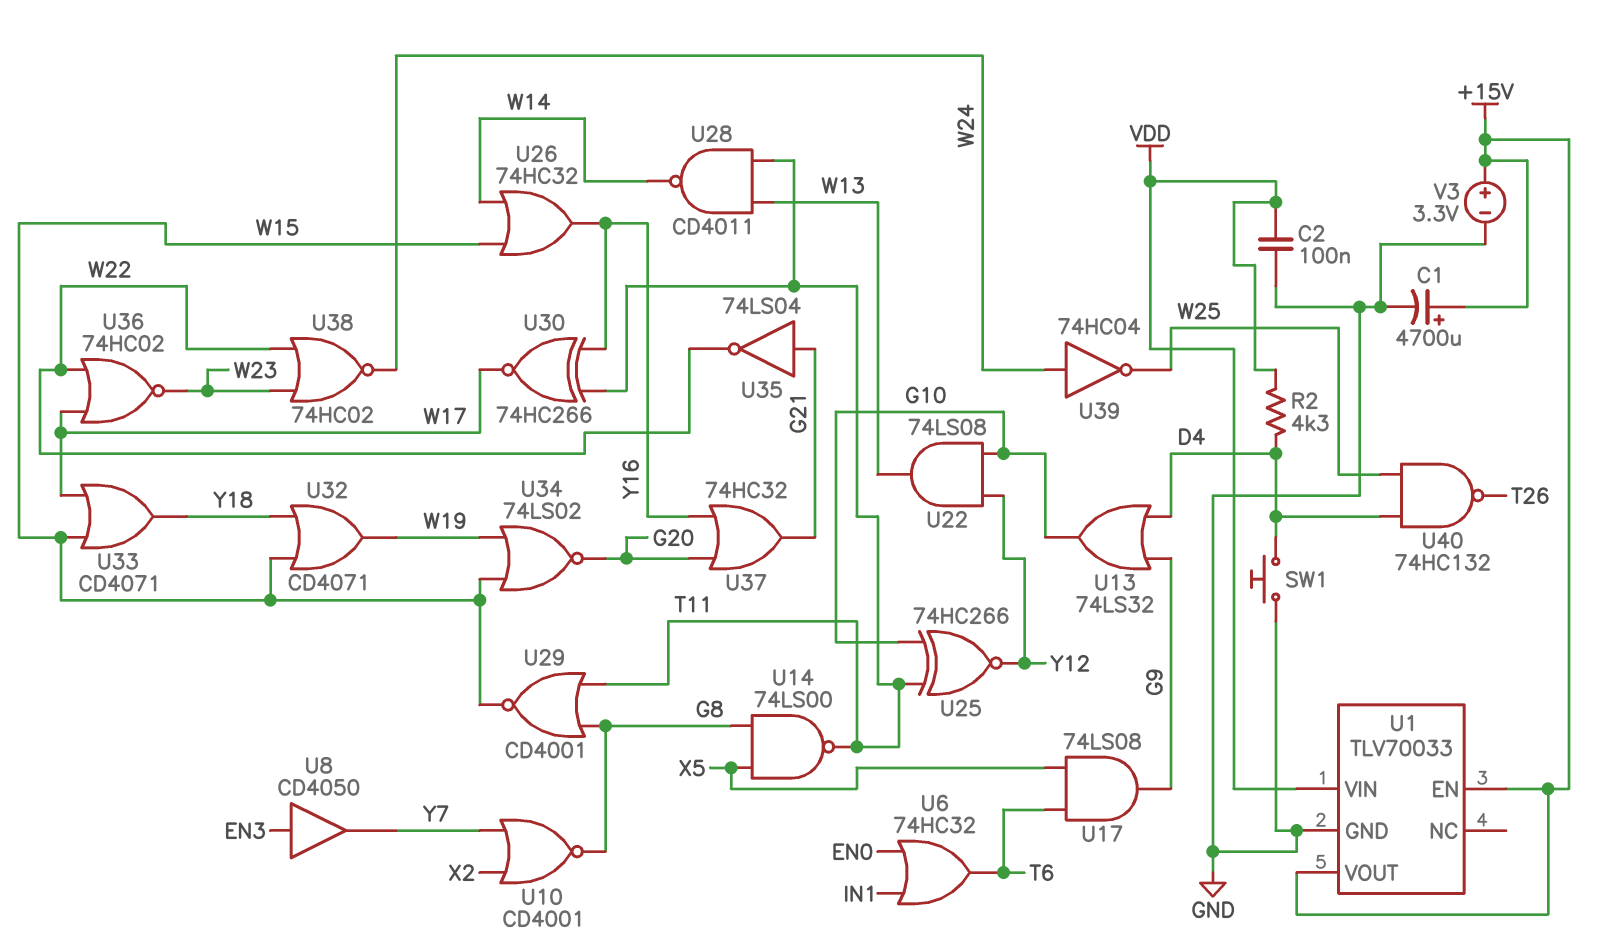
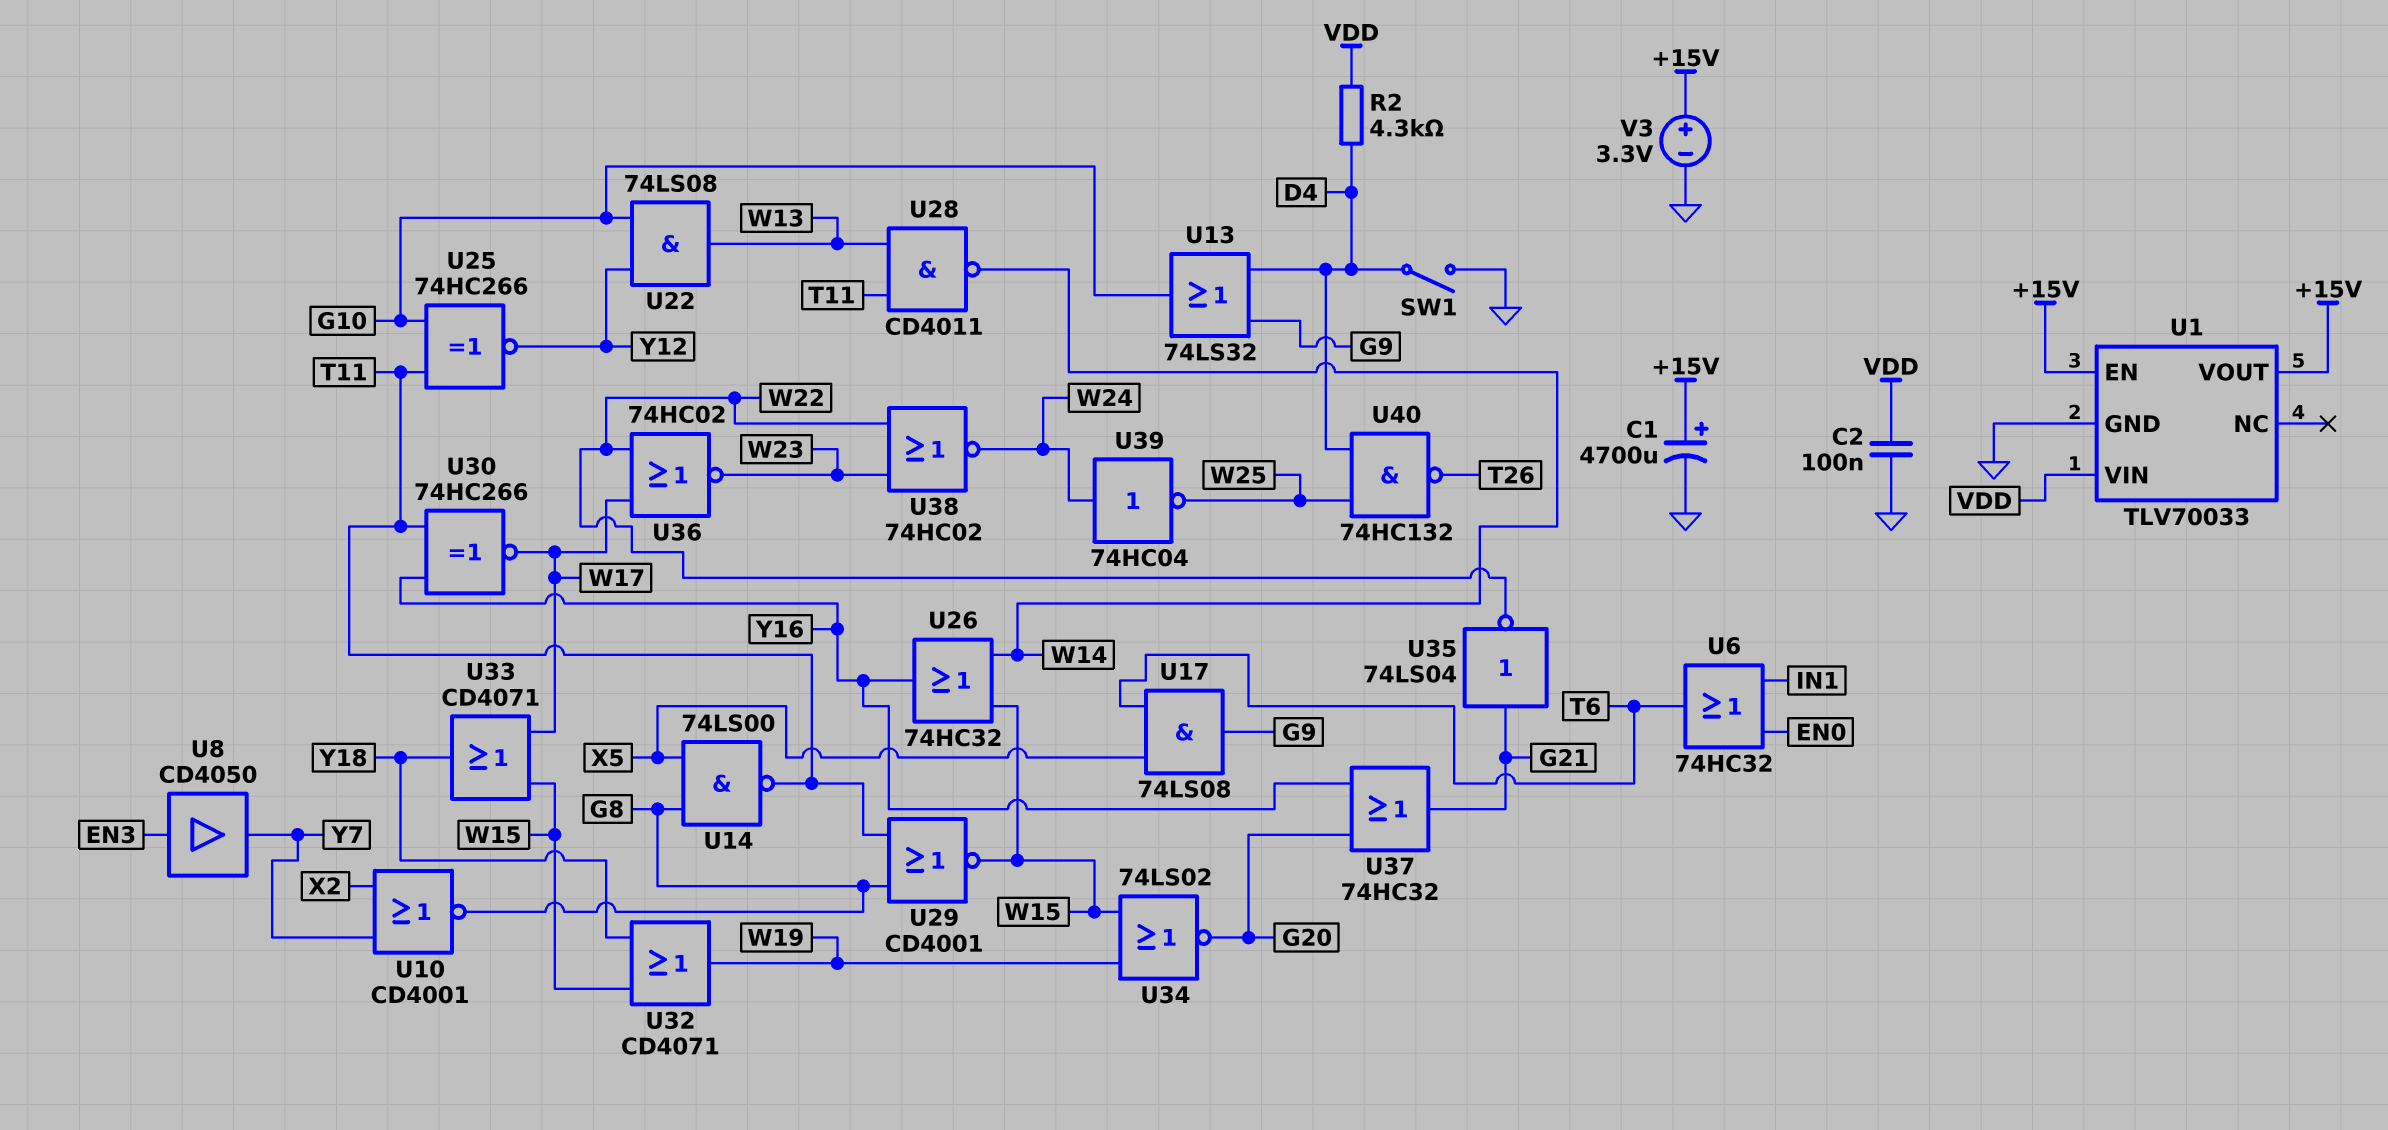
SW1: button (D4, GND) -> switch (D4, GND)

